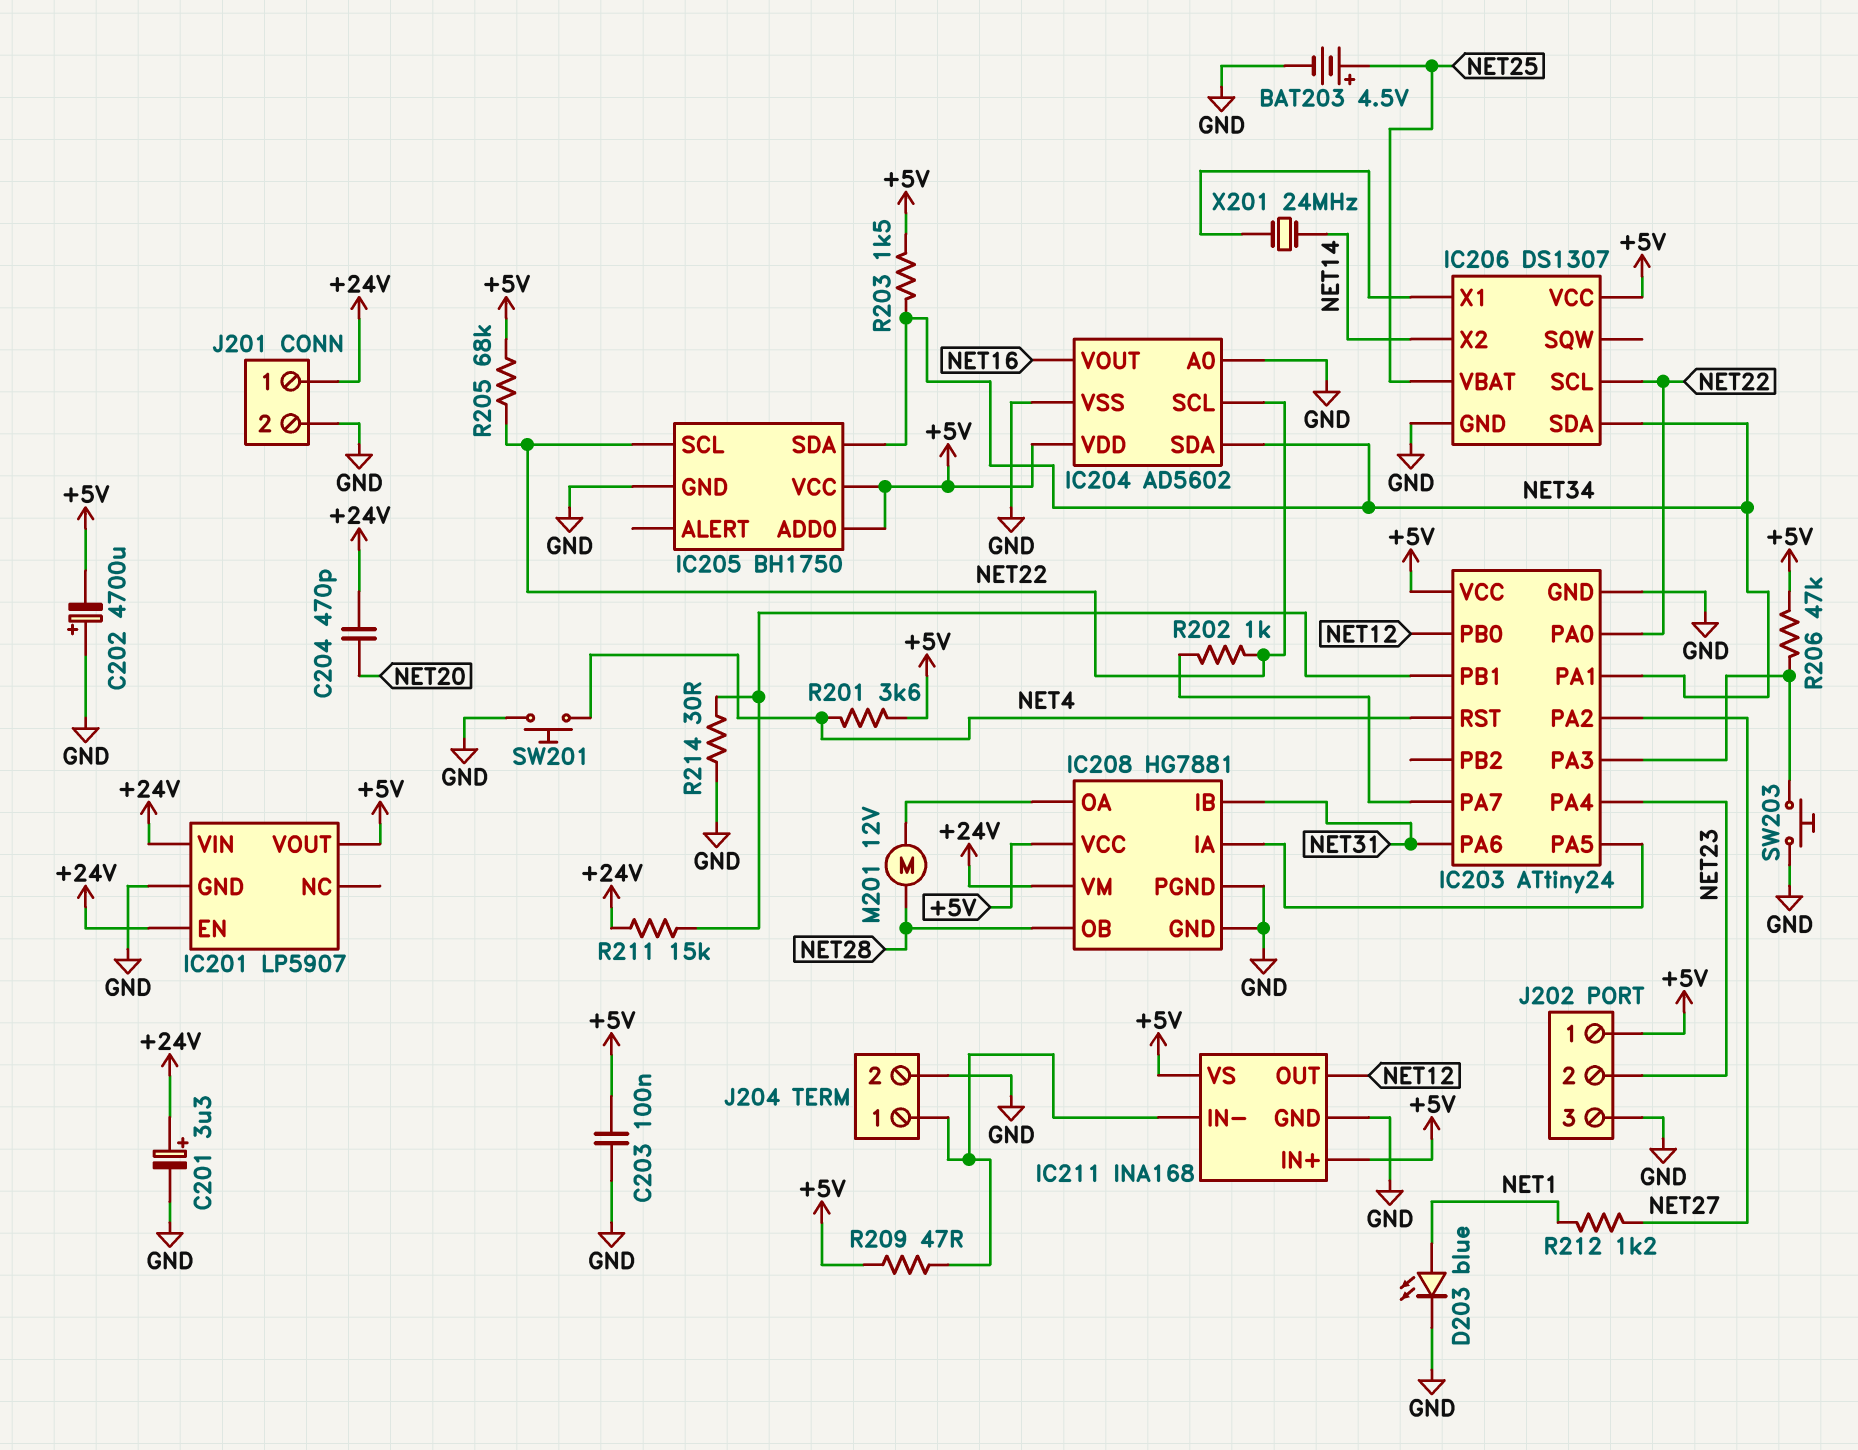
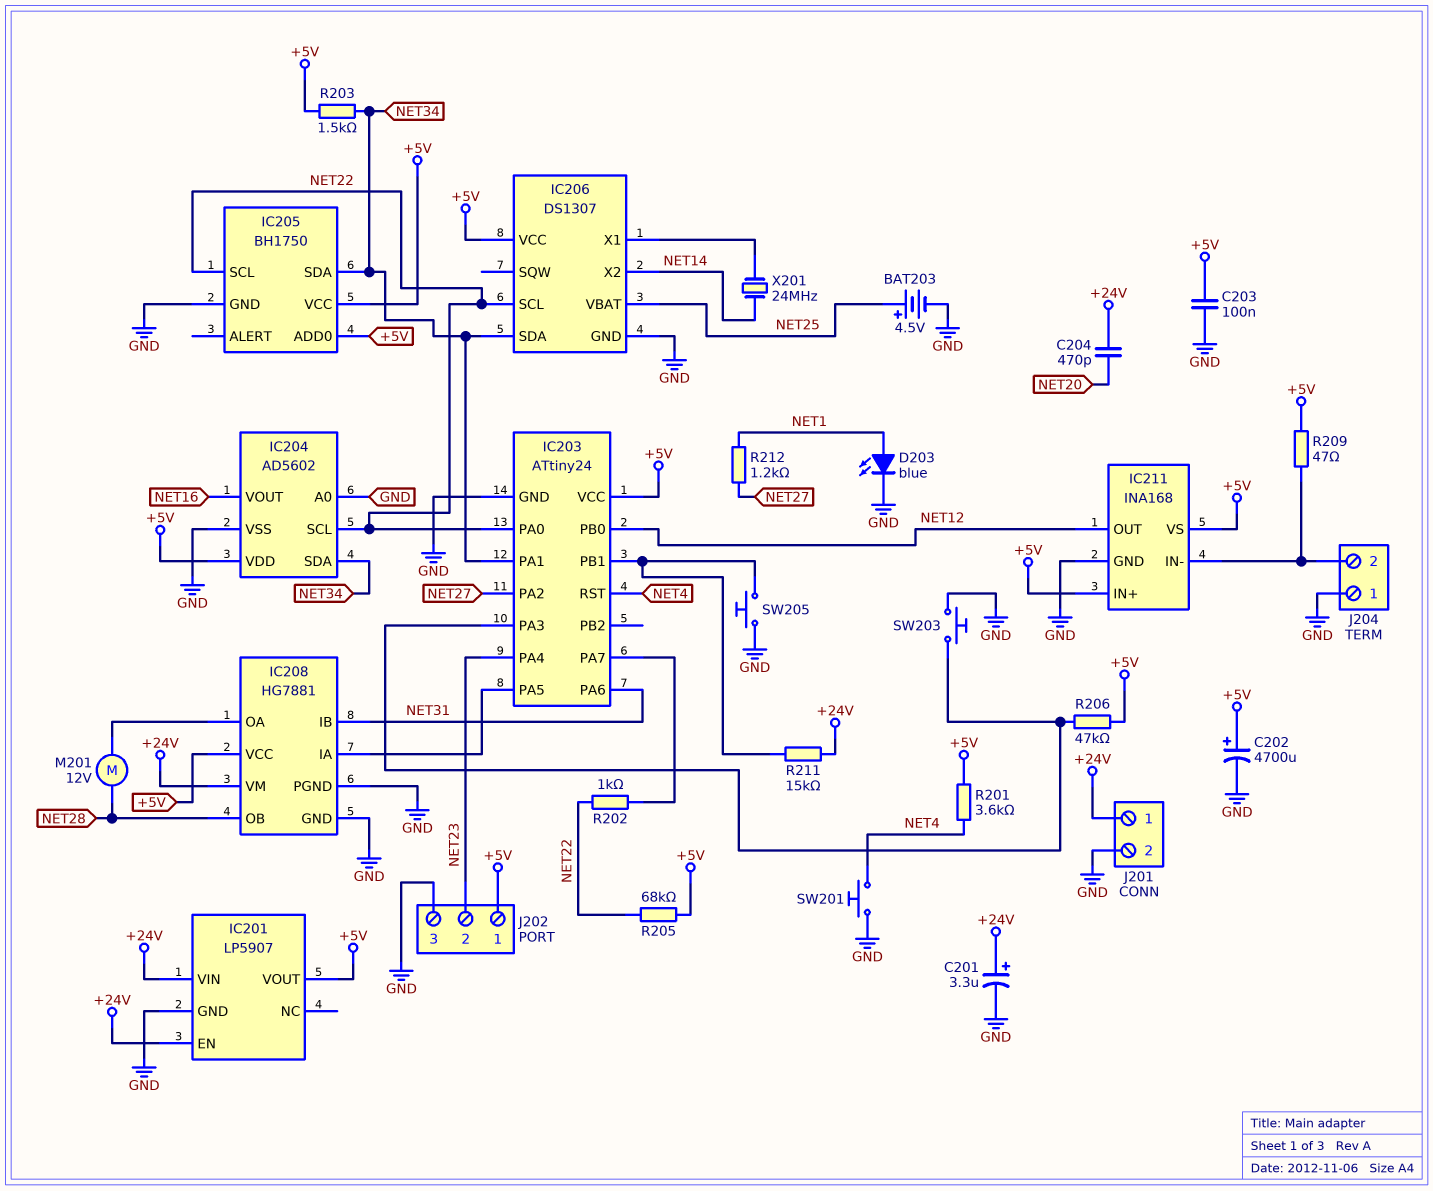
C202: 4700uF (plus GND, minus +5V) -> 4700uF (plus +5V, minus GND)
J204 pin 1: IC211/IN- -> GND
J204 pin 2: GND -> IC211/IN-
R214: 30 (GND, IC203/PB1) -> none
SW205: none -> button (GND, IC203/PB1)

